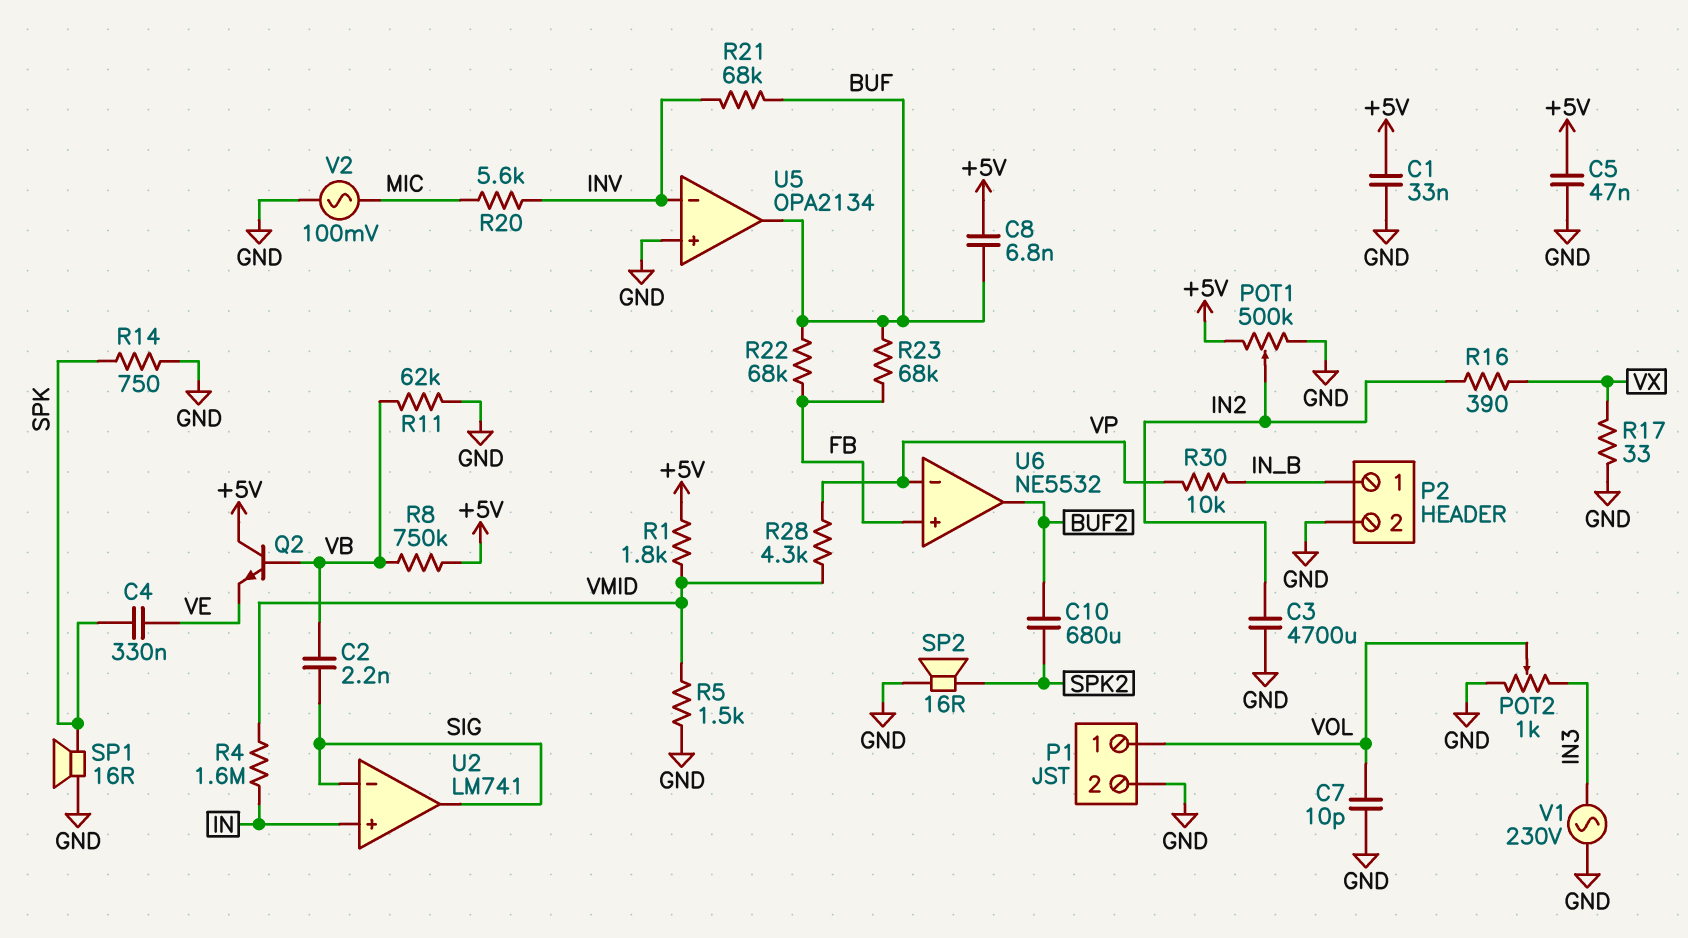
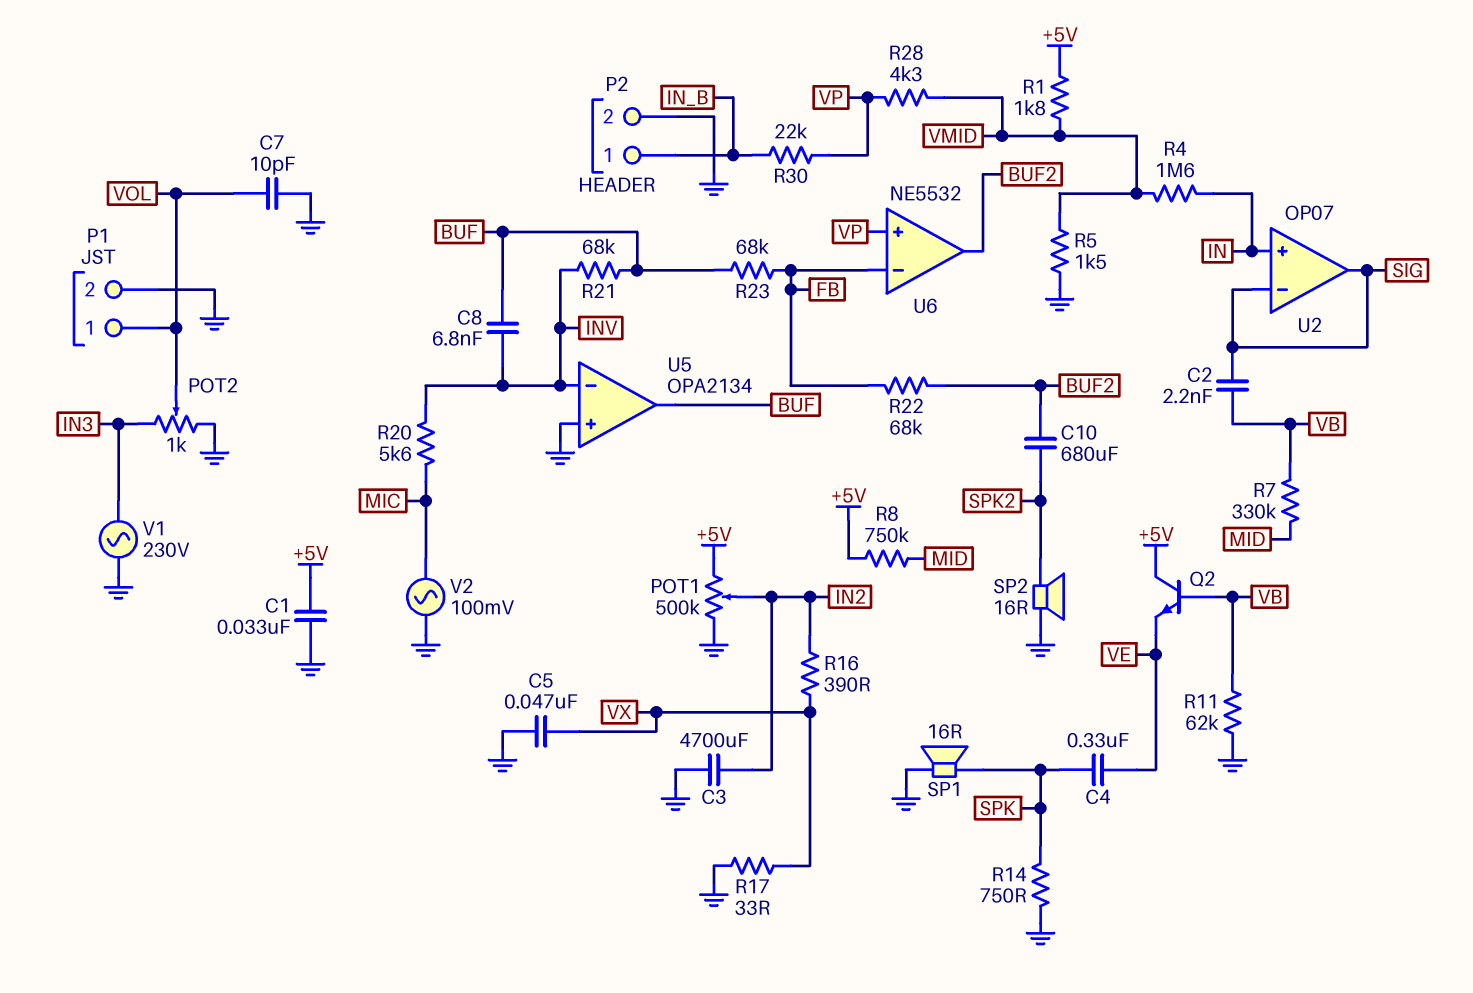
C5: 47nF (+5V, GND) -> 47nF (GND, VX)
C8: 6.8nF (+5V, BUF) -> 6.8nF (BUF, INV)
R7: none -> 330k (MID, VB)
R8: 750k (+5V, VB) -> 750k (+5V, MID)
R22: 68k (BUF, FB) -> 68k (BUF2, FB)
R30: 10k (IN_B, VP) -> 22k (IN_B, VP)
U2: LM741 -> OP07
U6 pin in+: FB -> VP
U6 pin in-: VP -> FB

